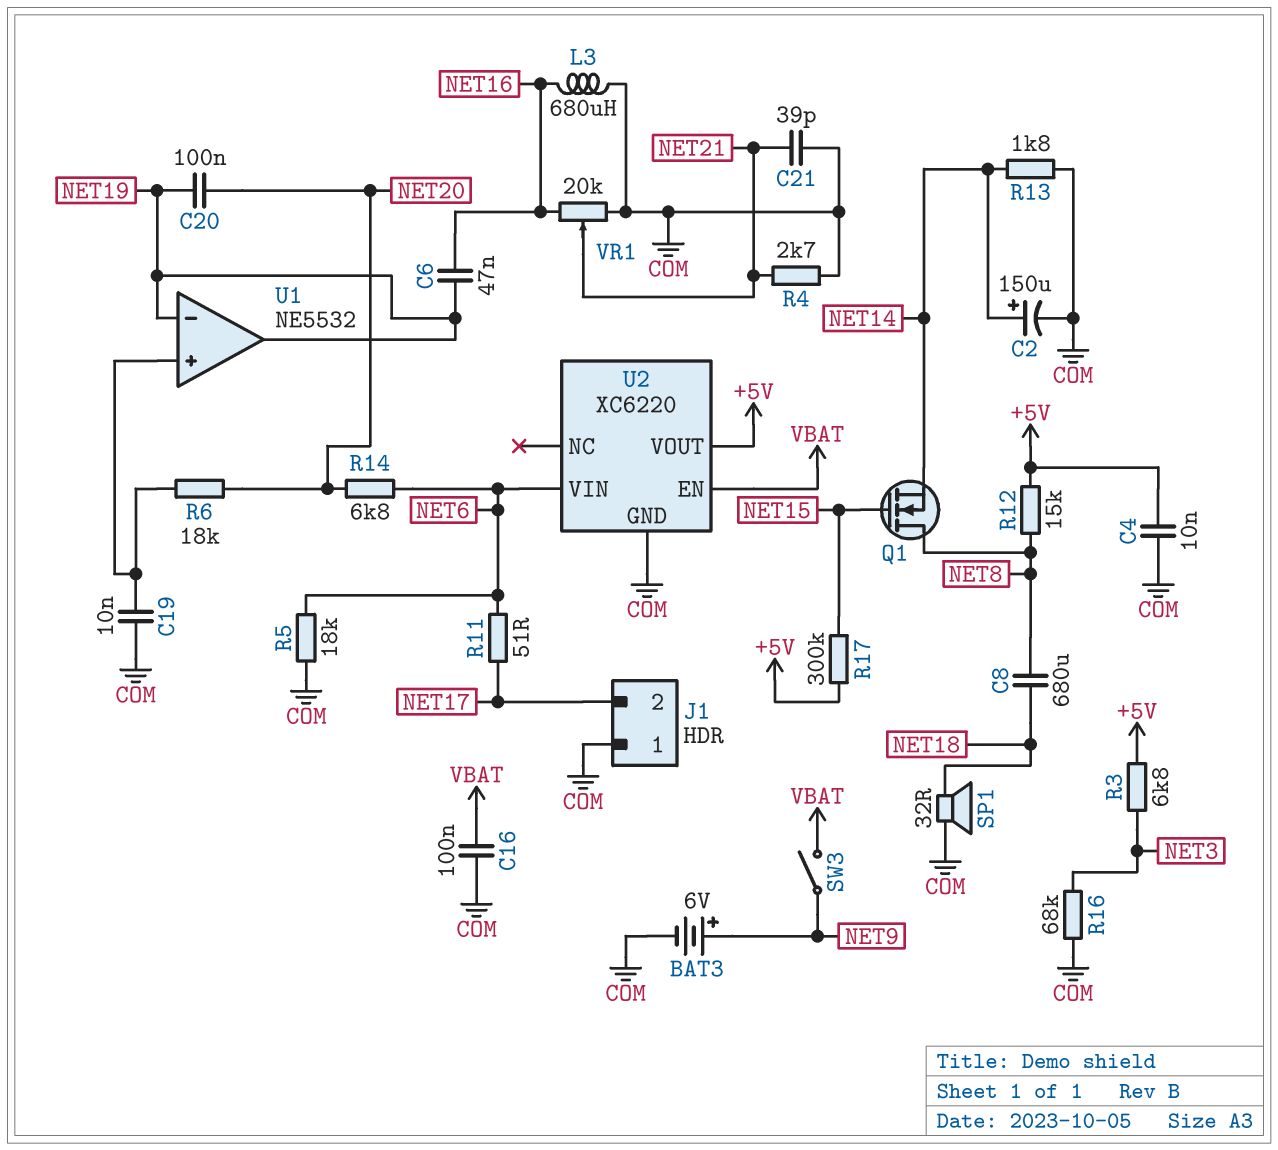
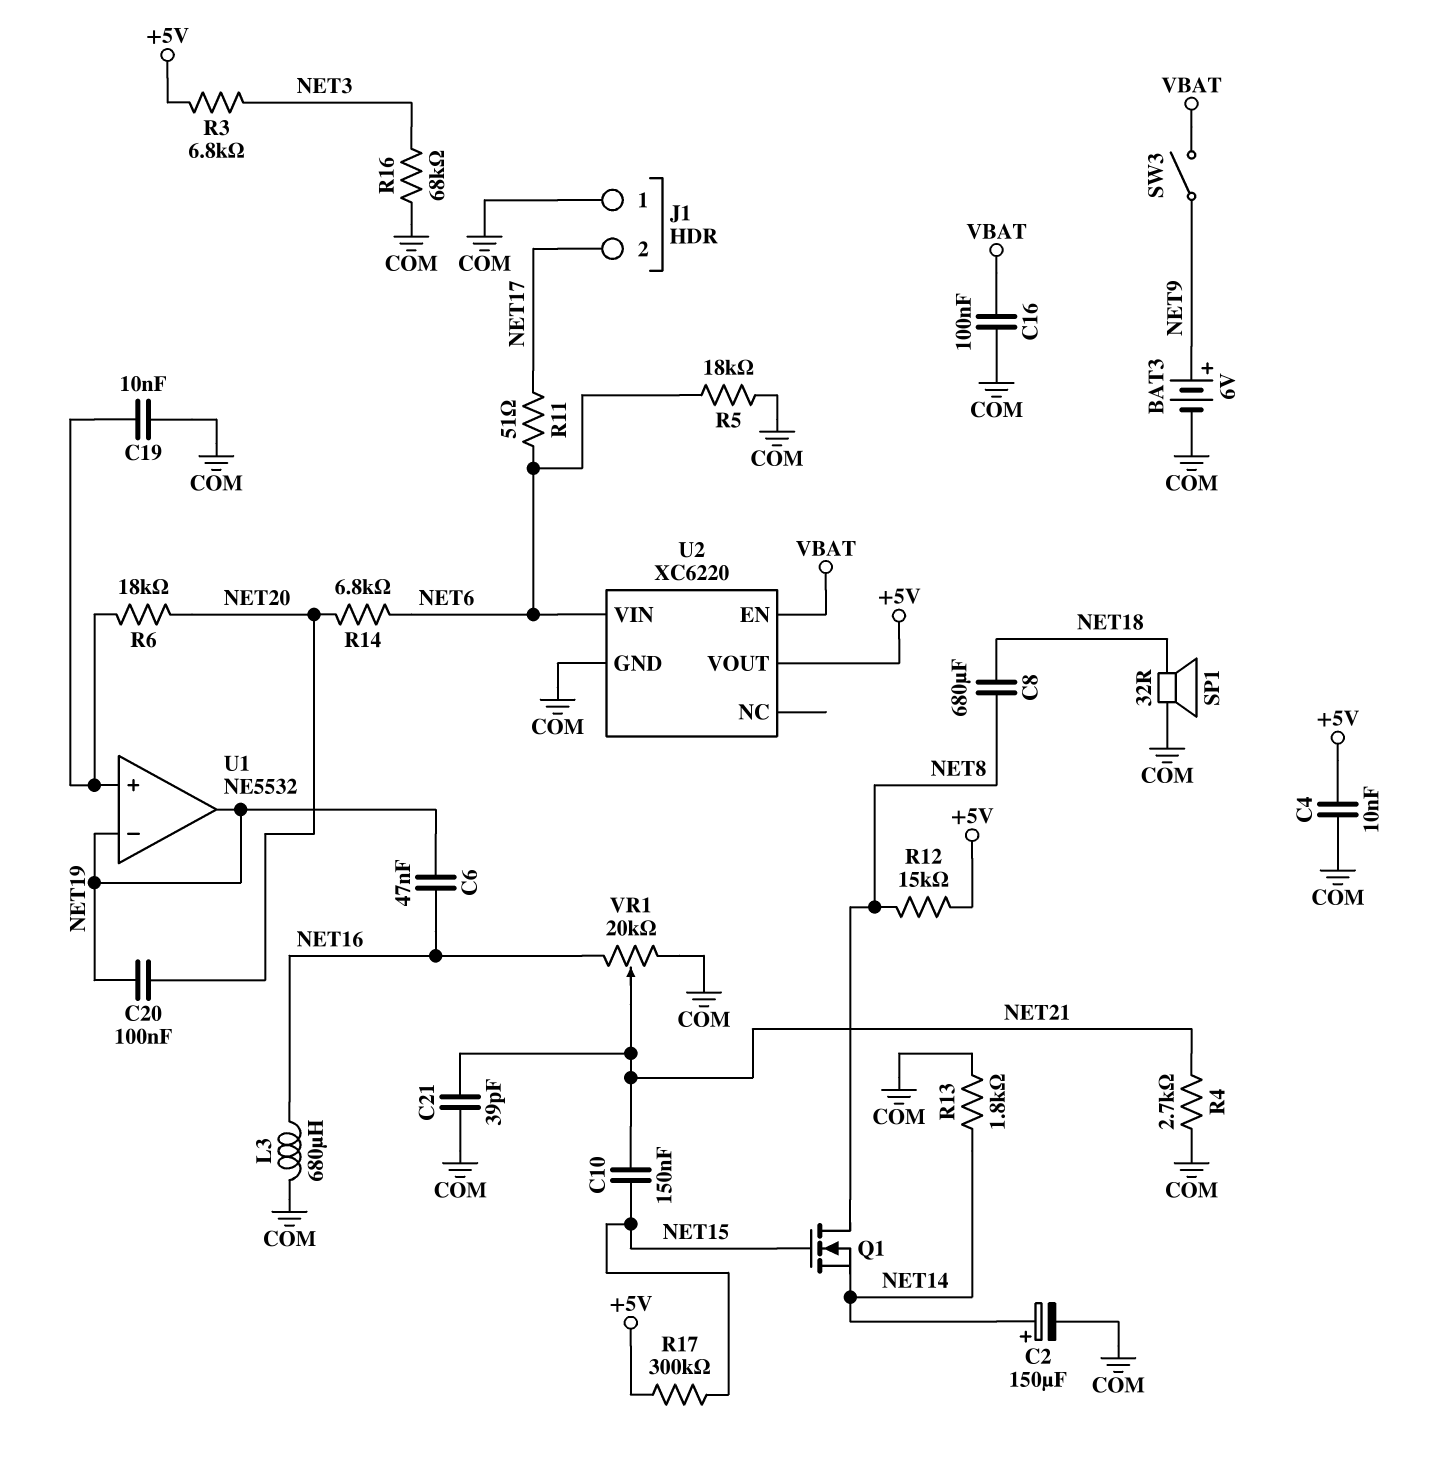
C10: none -> 150nF (NET15, NET21)

